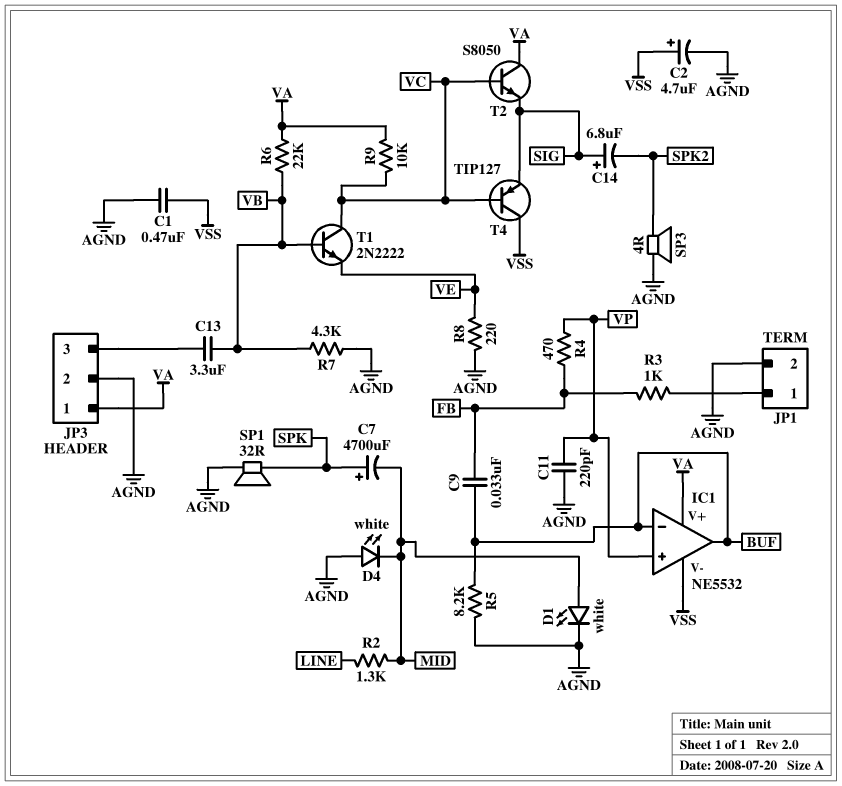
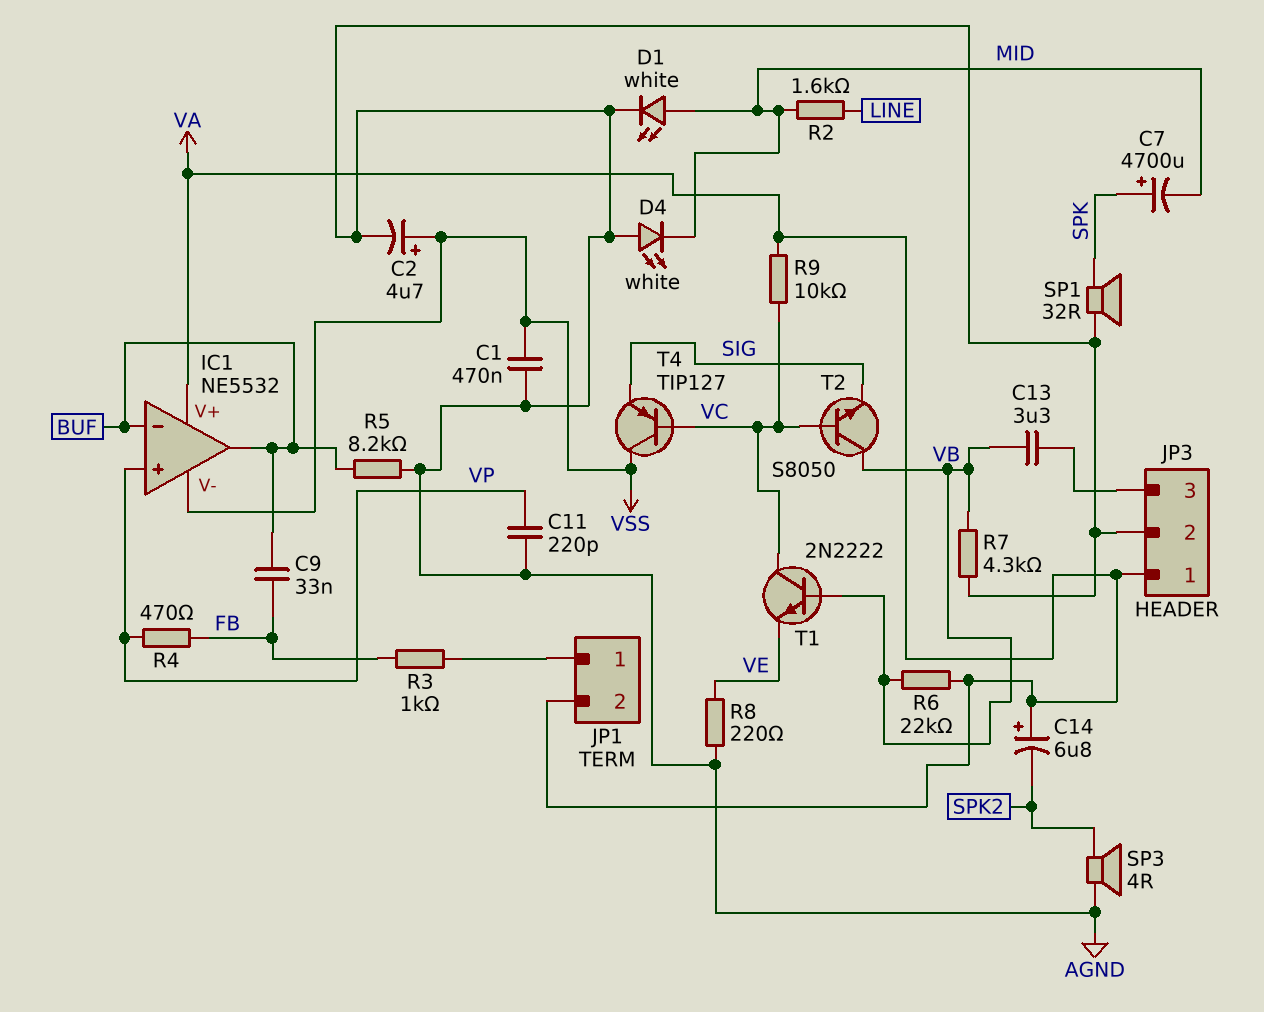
C14: 6.8uF (plus SIG, minus SPK2) -> 6.8uF (plus VA, minus SPK2)
JP1 pin 2: AGND -> VA
R2: 1.3k (LINE, MID) -> 1.6k (LINE, MID)
T2: NPN S8050 (B VC, C VA, E SIG) -> NPN S8050 (B VC, C VB, E SIG)

